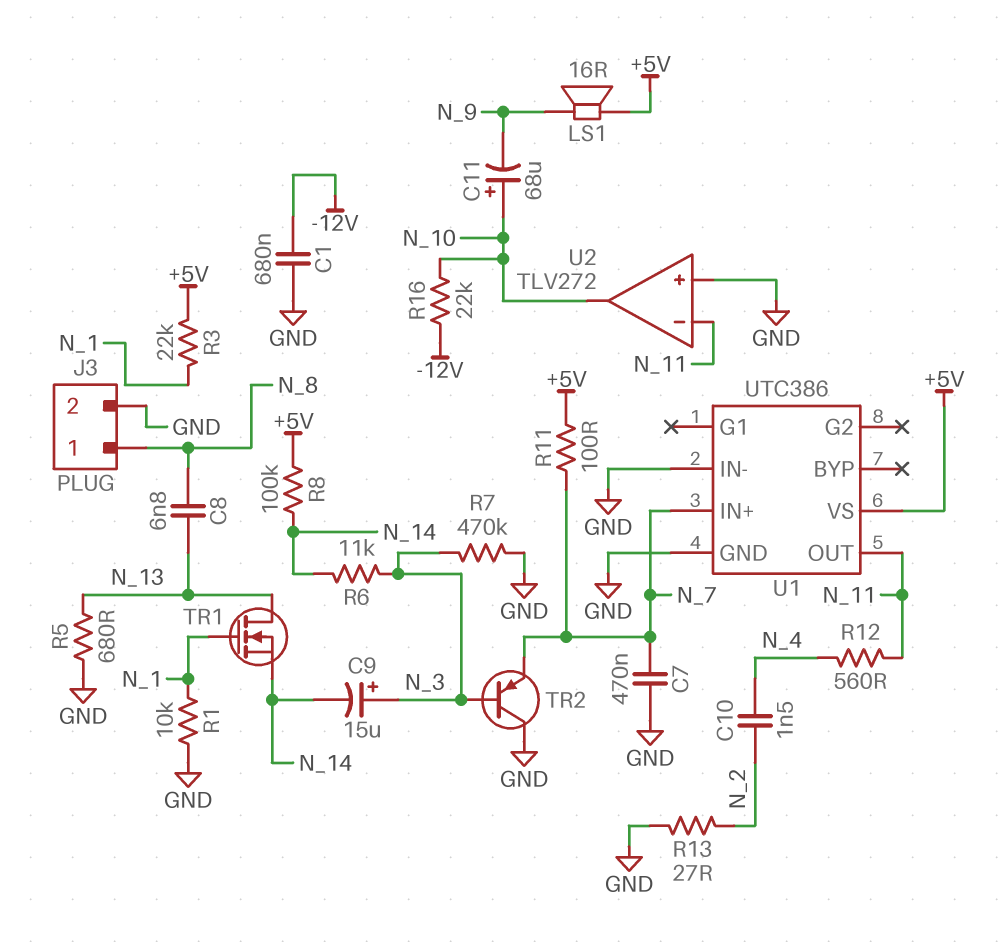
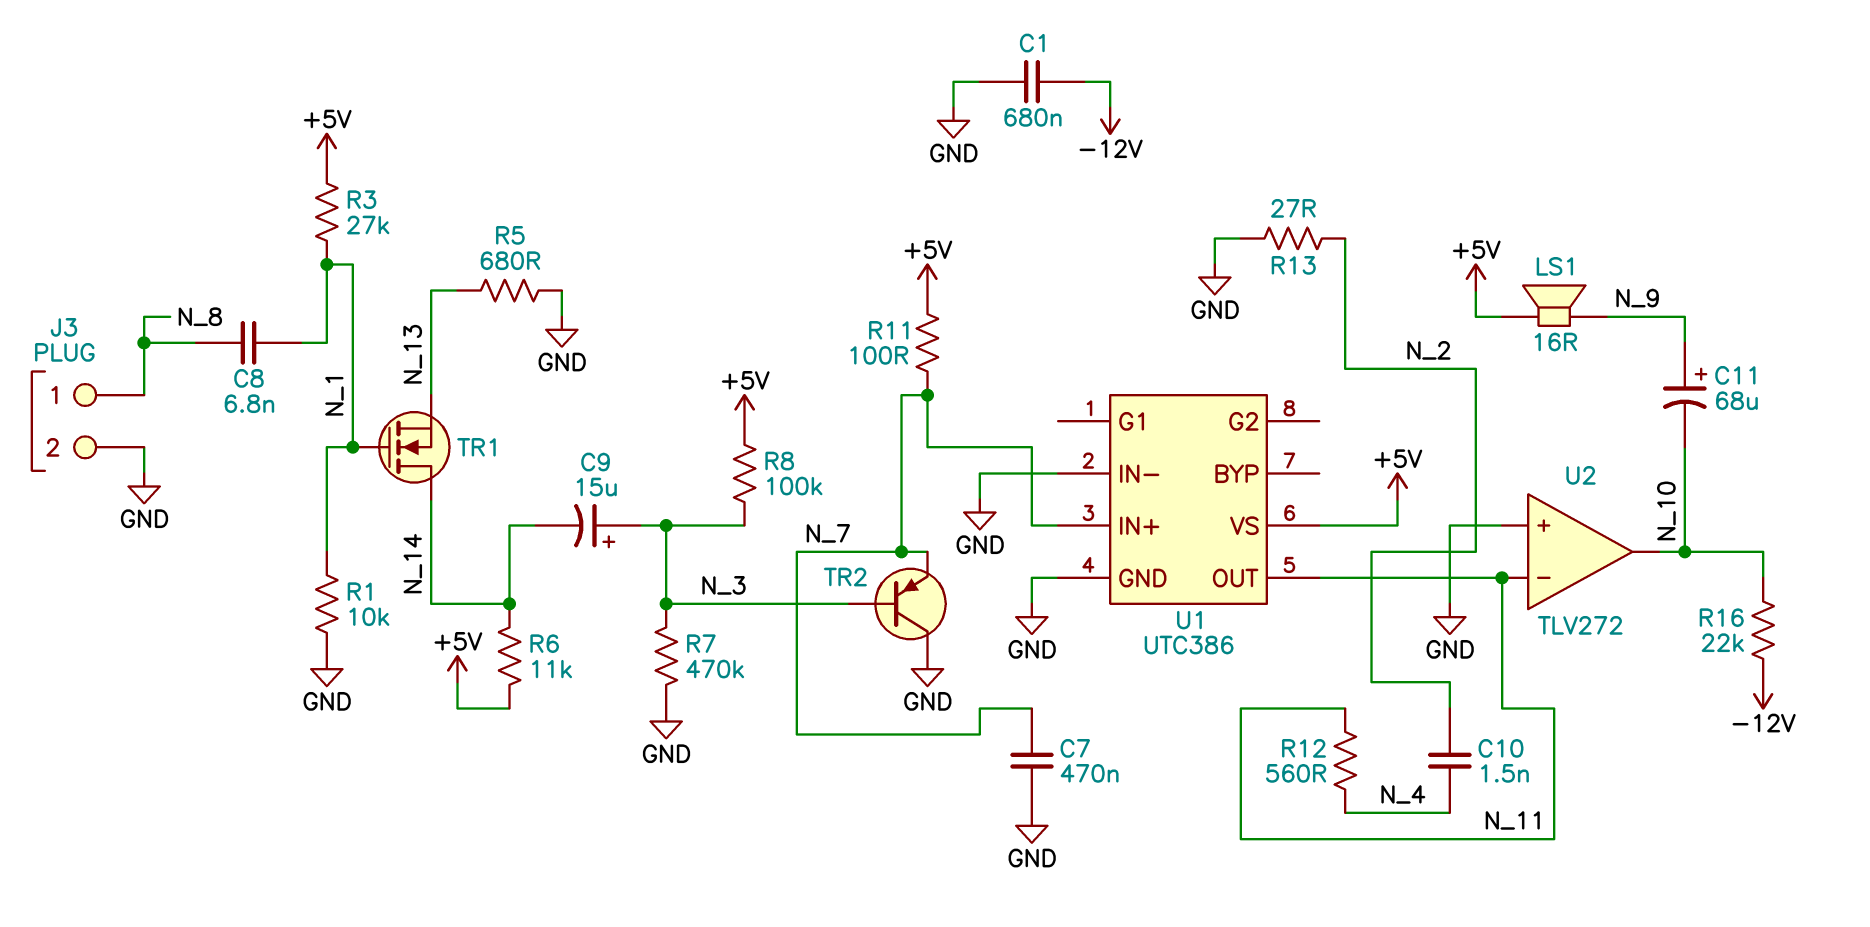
C8: 6.8nF (N_8, N_13) -> 6.8nF (N_1, N_8)
C11: 68uF (plus N_10, minus N_9) -> 68uF (plus N_9, minus N_10)
R3: 22k (+5V, N_1) -> 27k (+5V, N_1)
R6: 11k (N_3, N_14) -> 11k (+5V, N_14)
R8: 100k (+5V, N_14) -> 100k (+5V, N_3)
TR1: NMOS (G N_1, D N_13, S N_14) -> NMOS (G N_1, D N_14, S N_13)

